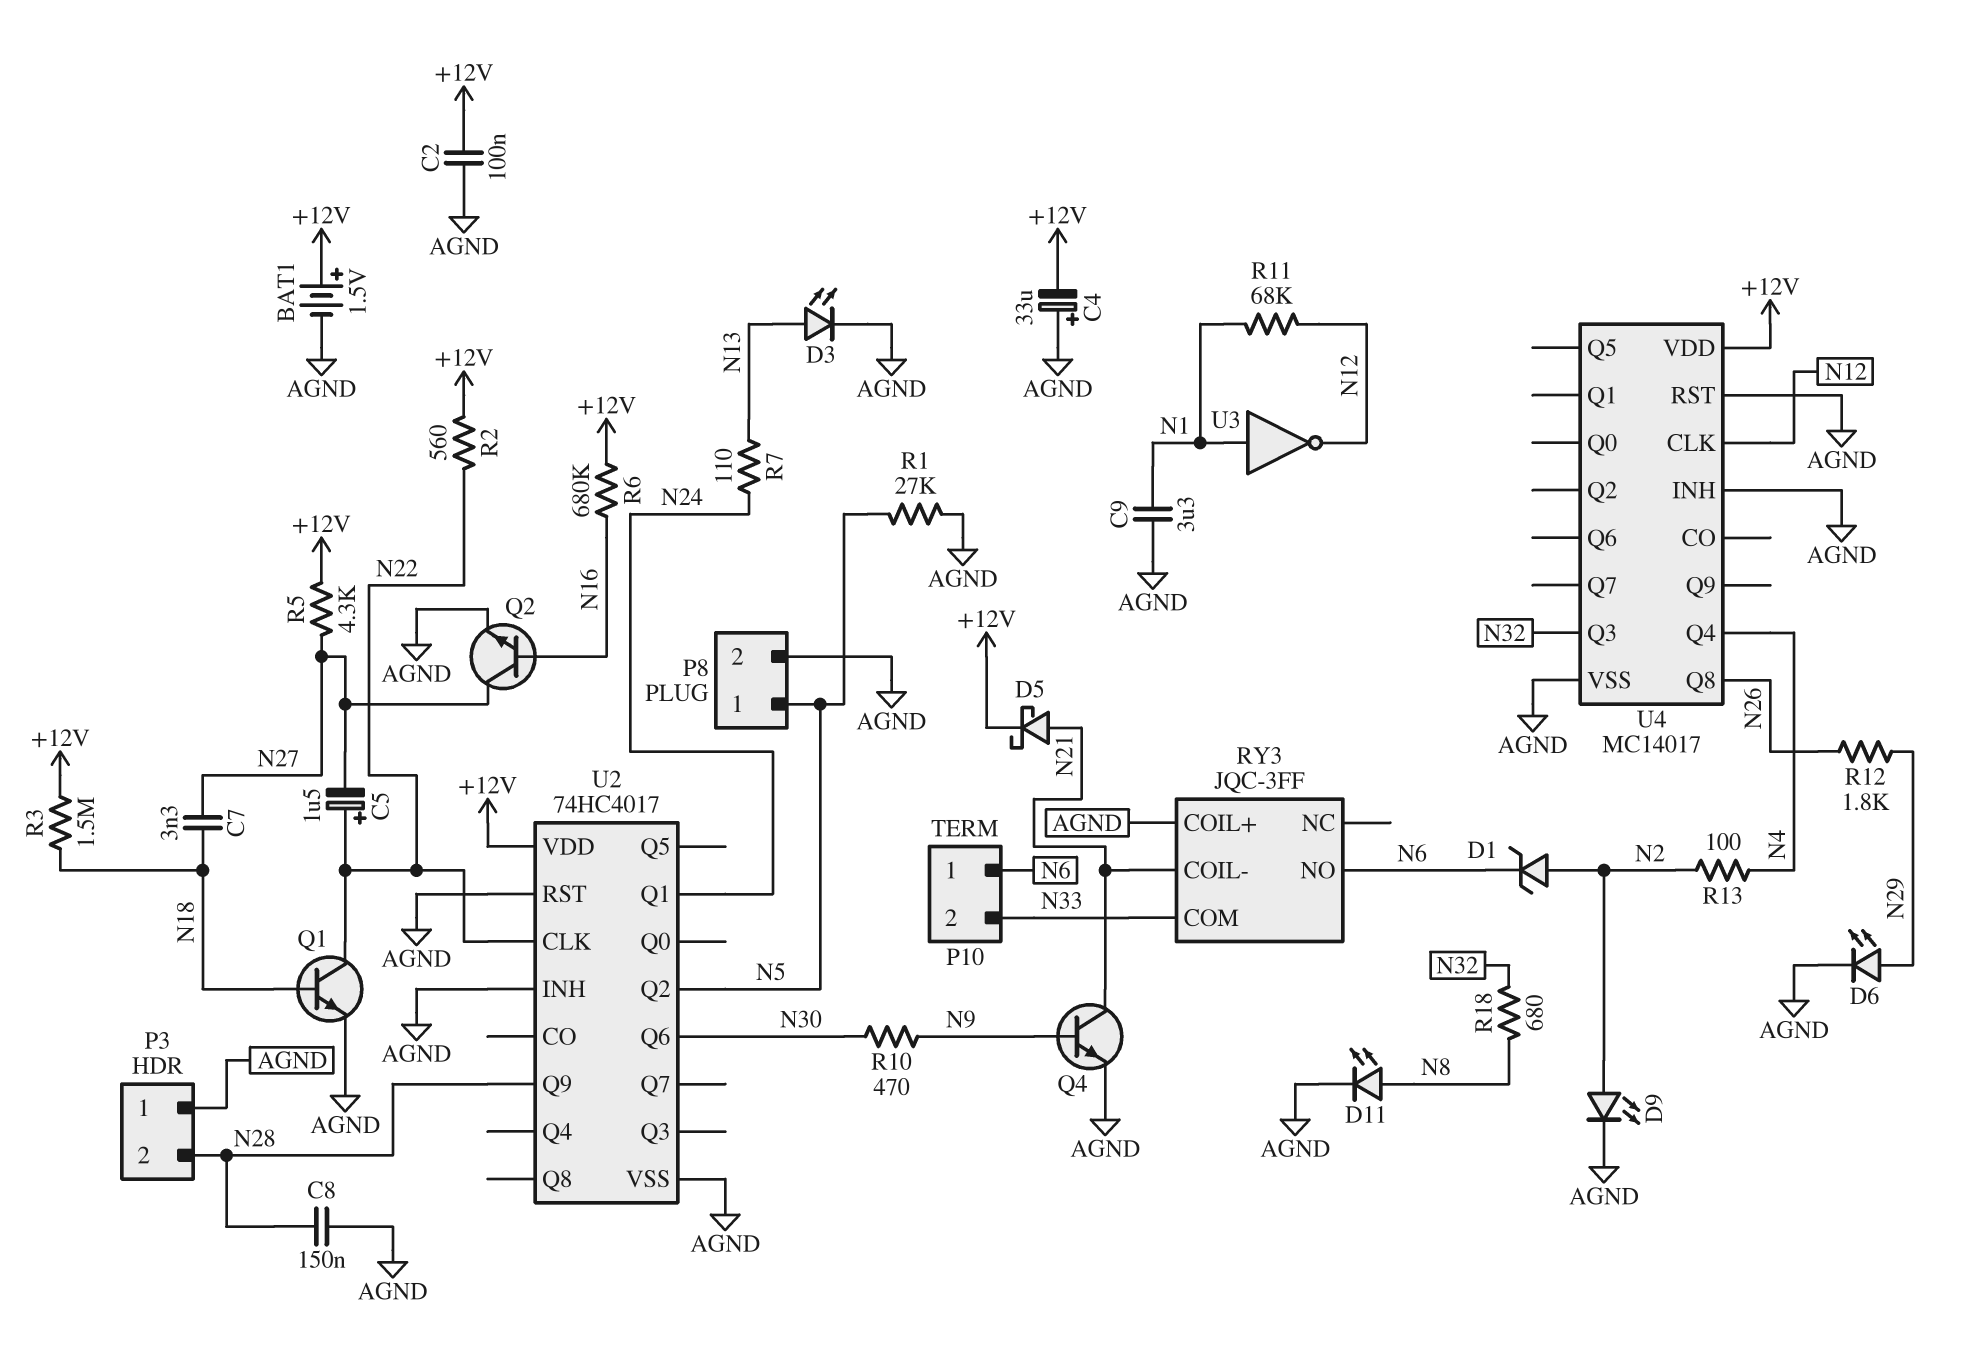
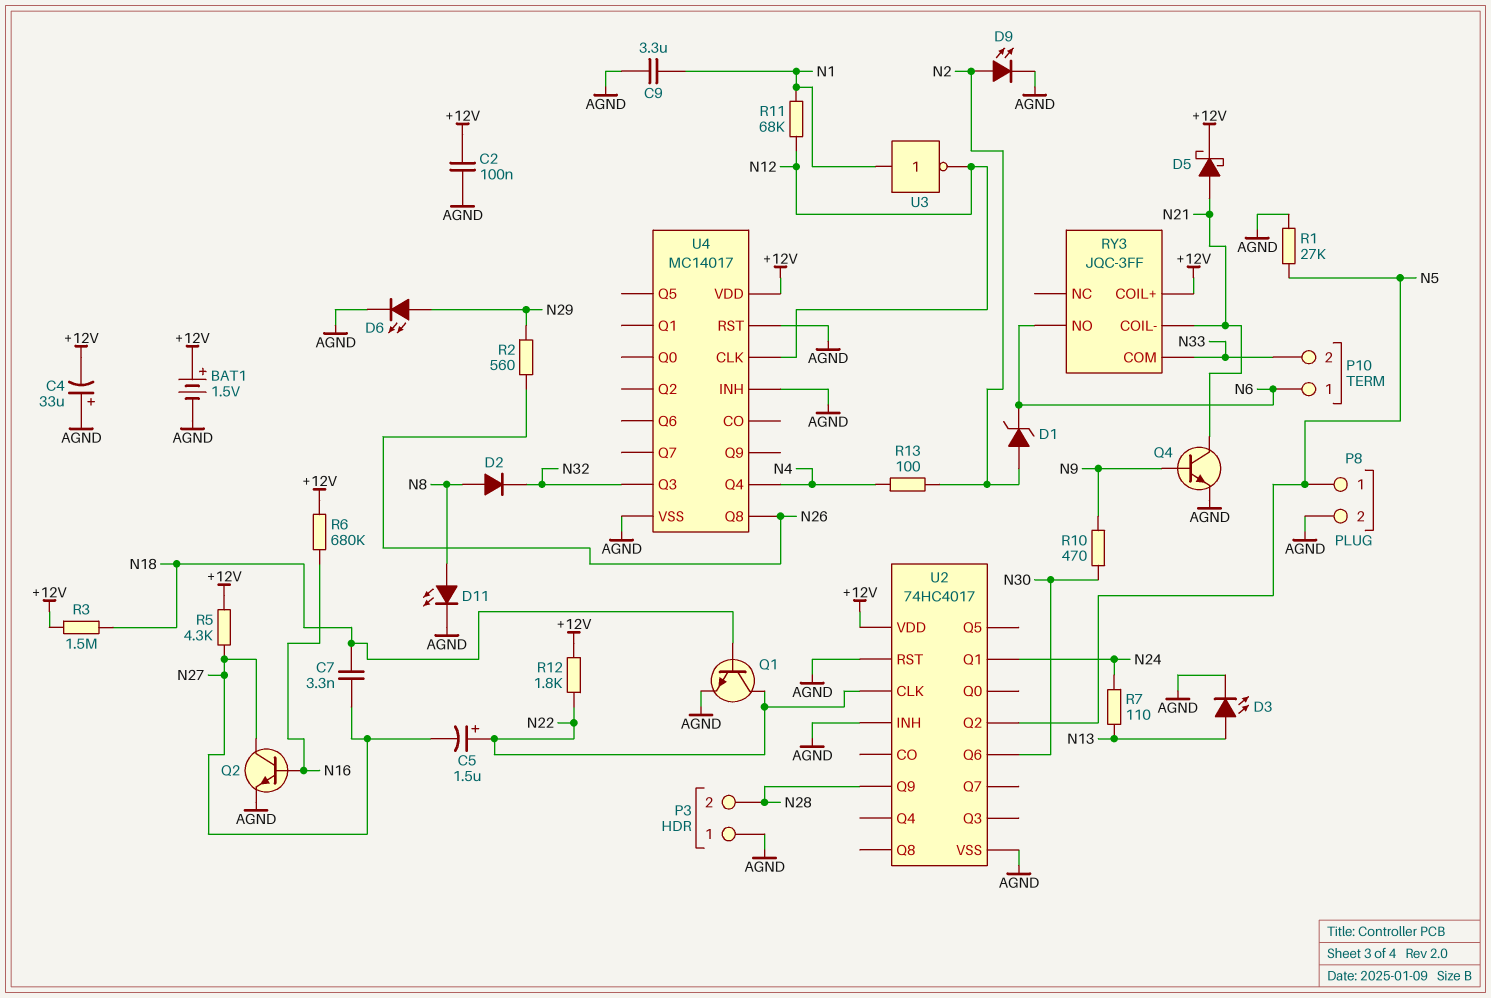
C8: 150nF (AGND, N28) -> none
D2: none -> diode (A N8, K N32)
R2: 560 (+12V, N22) -> 560 (N26, N29)
R12: 1.8k (N26, N29) -> 1.8k (+12V, N22)
R18: 680 (N8, N32) -> none
RY3 pin COIL+: AGND -> +12V

